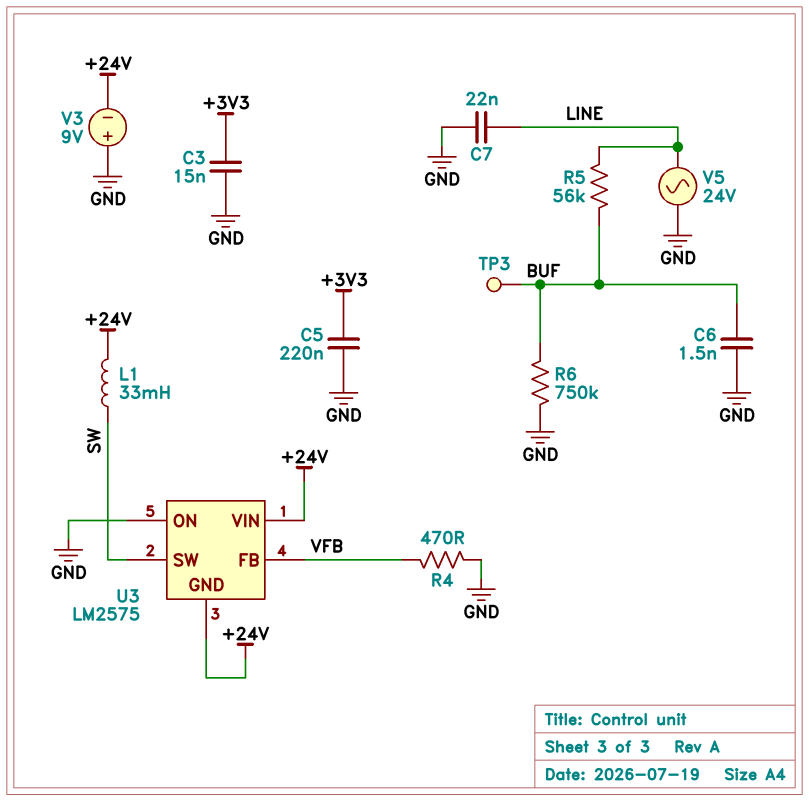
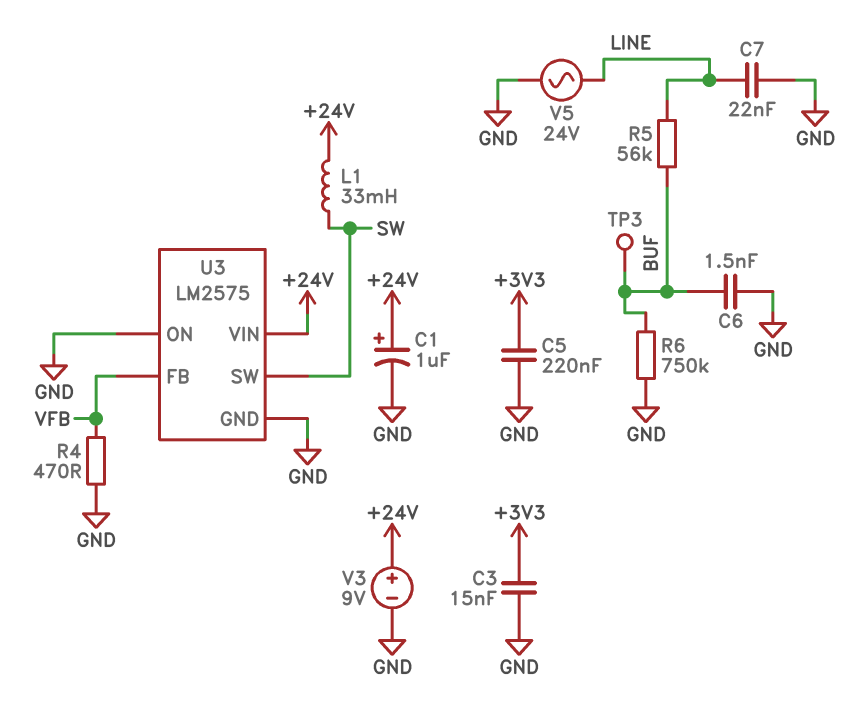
C1: none -> 1uF (plus +24V, minus GND)
U3 pin GND: +24V -> GND
V3: 9V (plus GND, minus +24V) -> 9V (plus +24V, minus GND)

